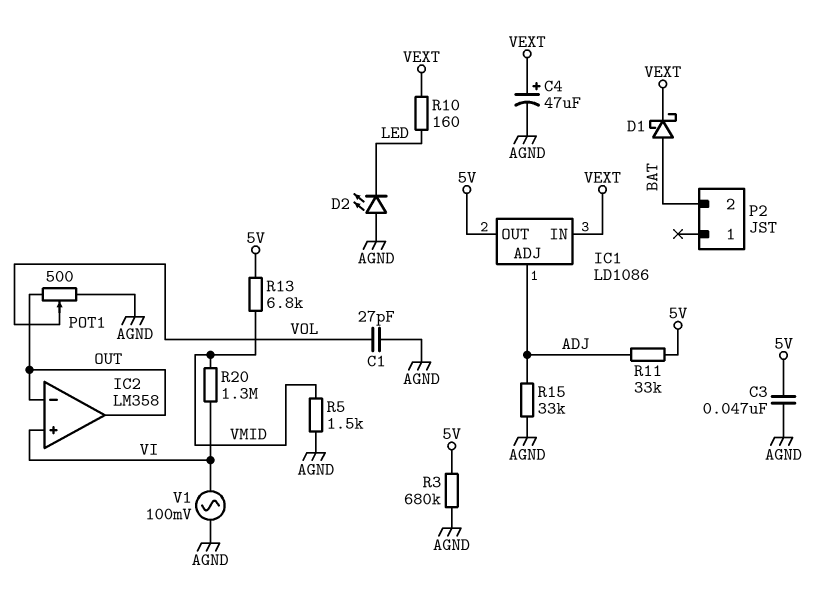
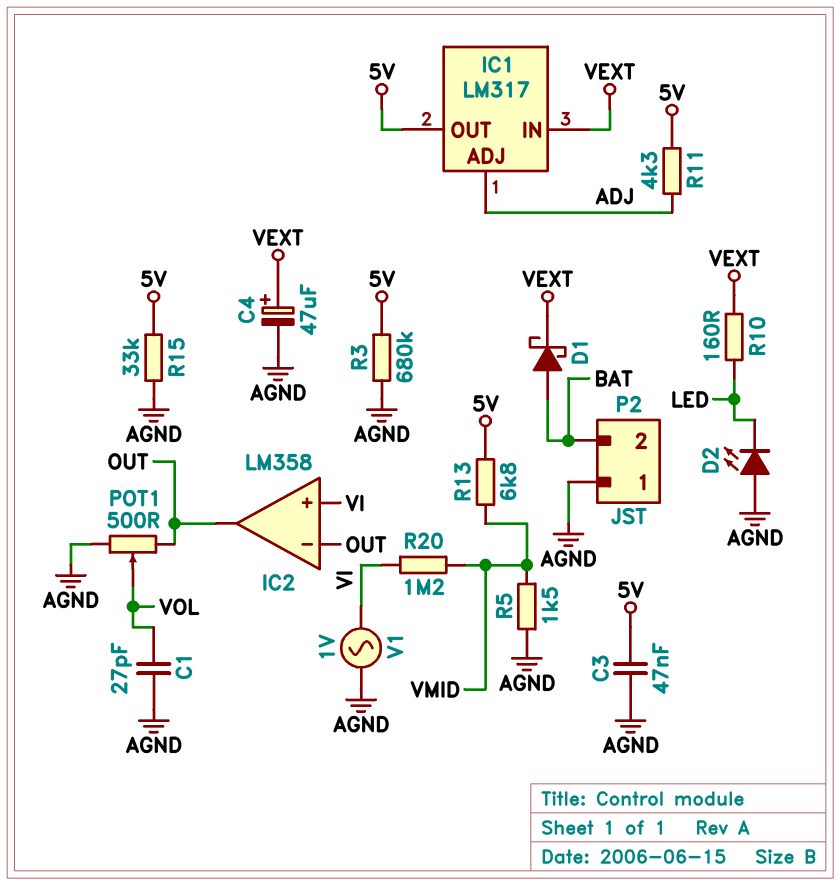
IC1: LD1086 -> LM317
P2 pin 1: none -> AGND
R11: 33k (5V, ADJ) -> 4.3k (5V, ADJ)
R15: 33k (ADJ, AGND) -> 33k (5V, AGND)
R20: 1.3M (VI, VMID) -> 1.2M (VI, VMID)
V1: AC 100mV (AGND, VI) -> AC 1V (AGND, VI)

